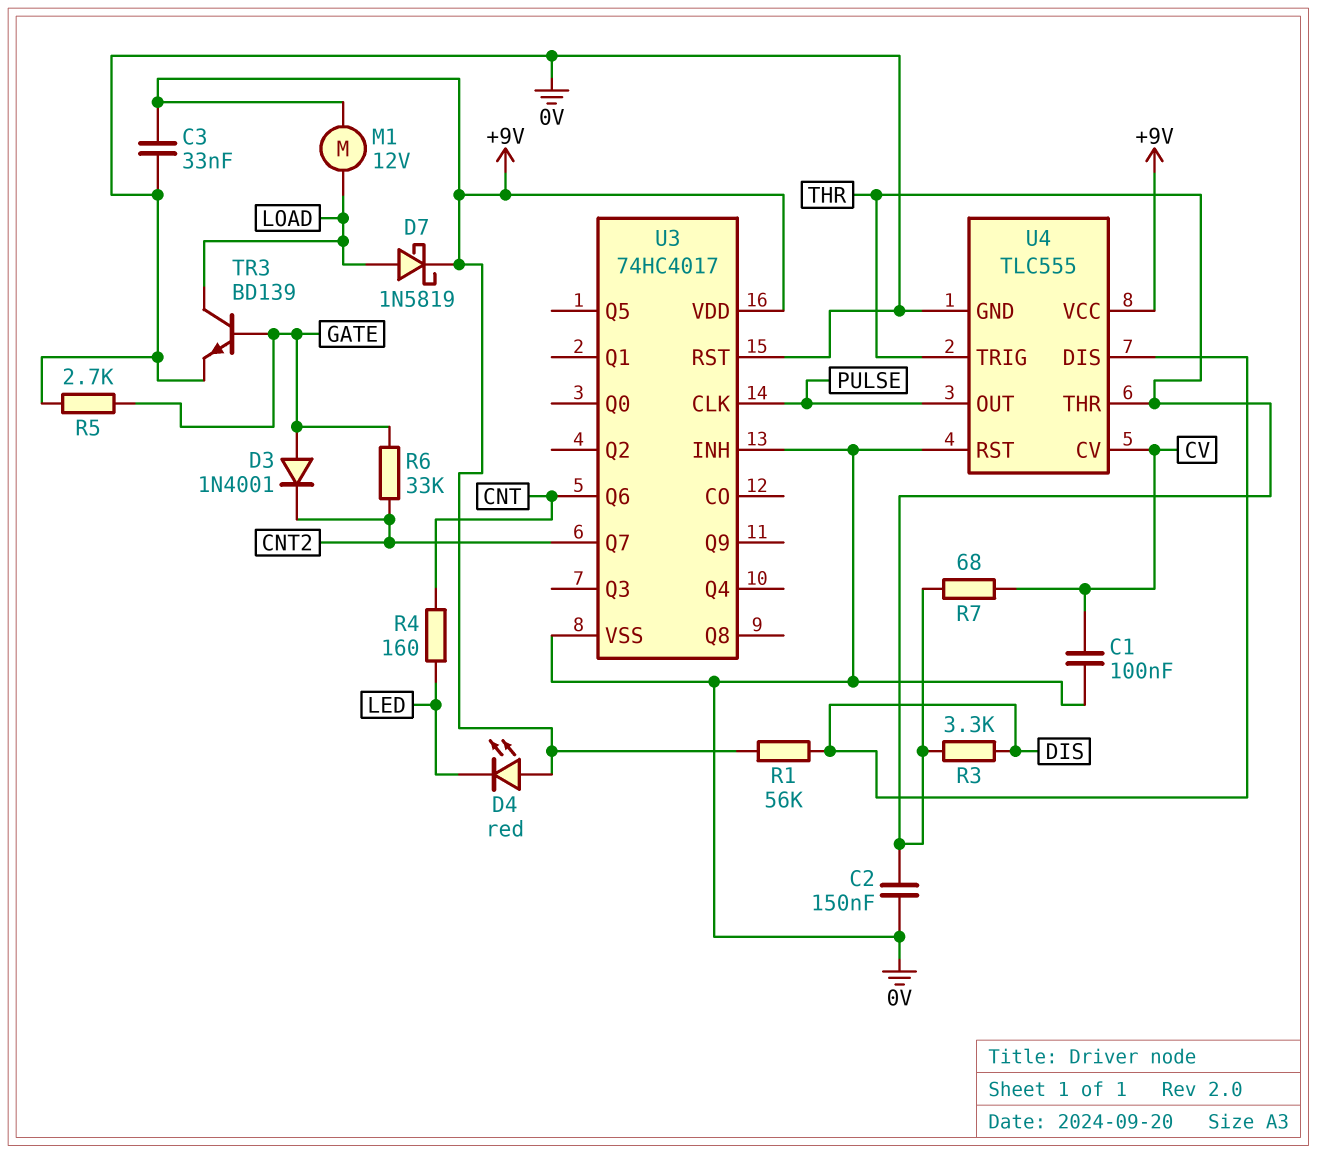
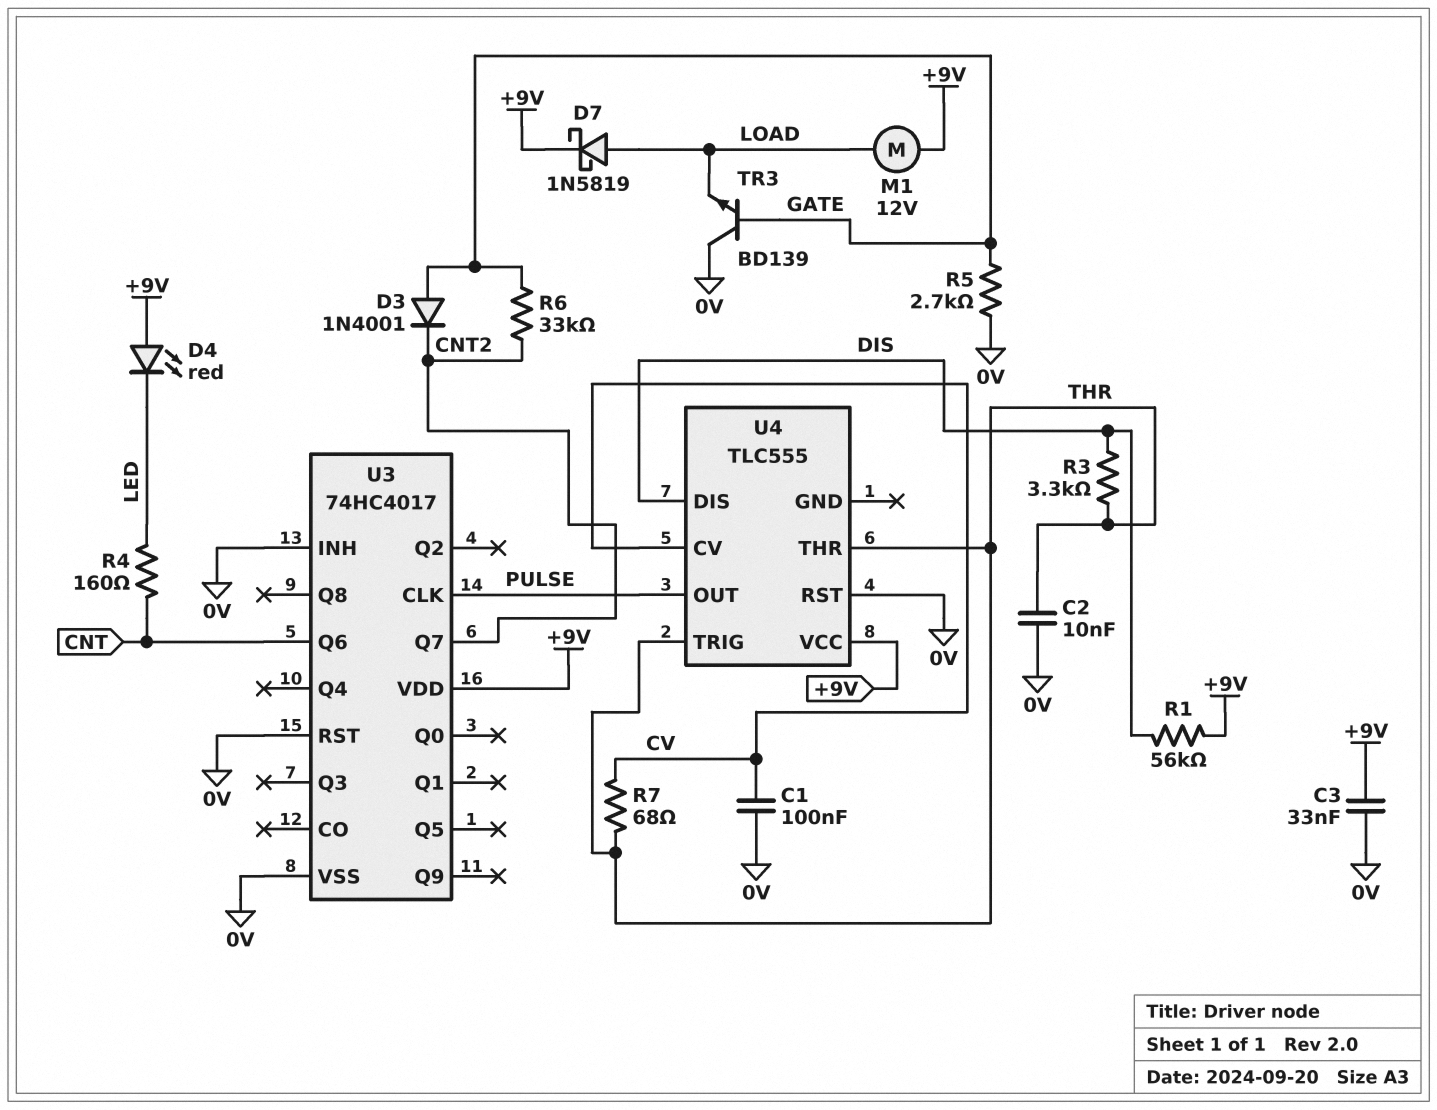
C2: 150nF (0V, THR) -> 10nF (0V, THR)
TR3: NPN BD139 (B GATE, C LOAD, E 0V) -> NPN BD139 (B GATE, C 0V, E LOAD)
U4 pin GND: 0V -> none

